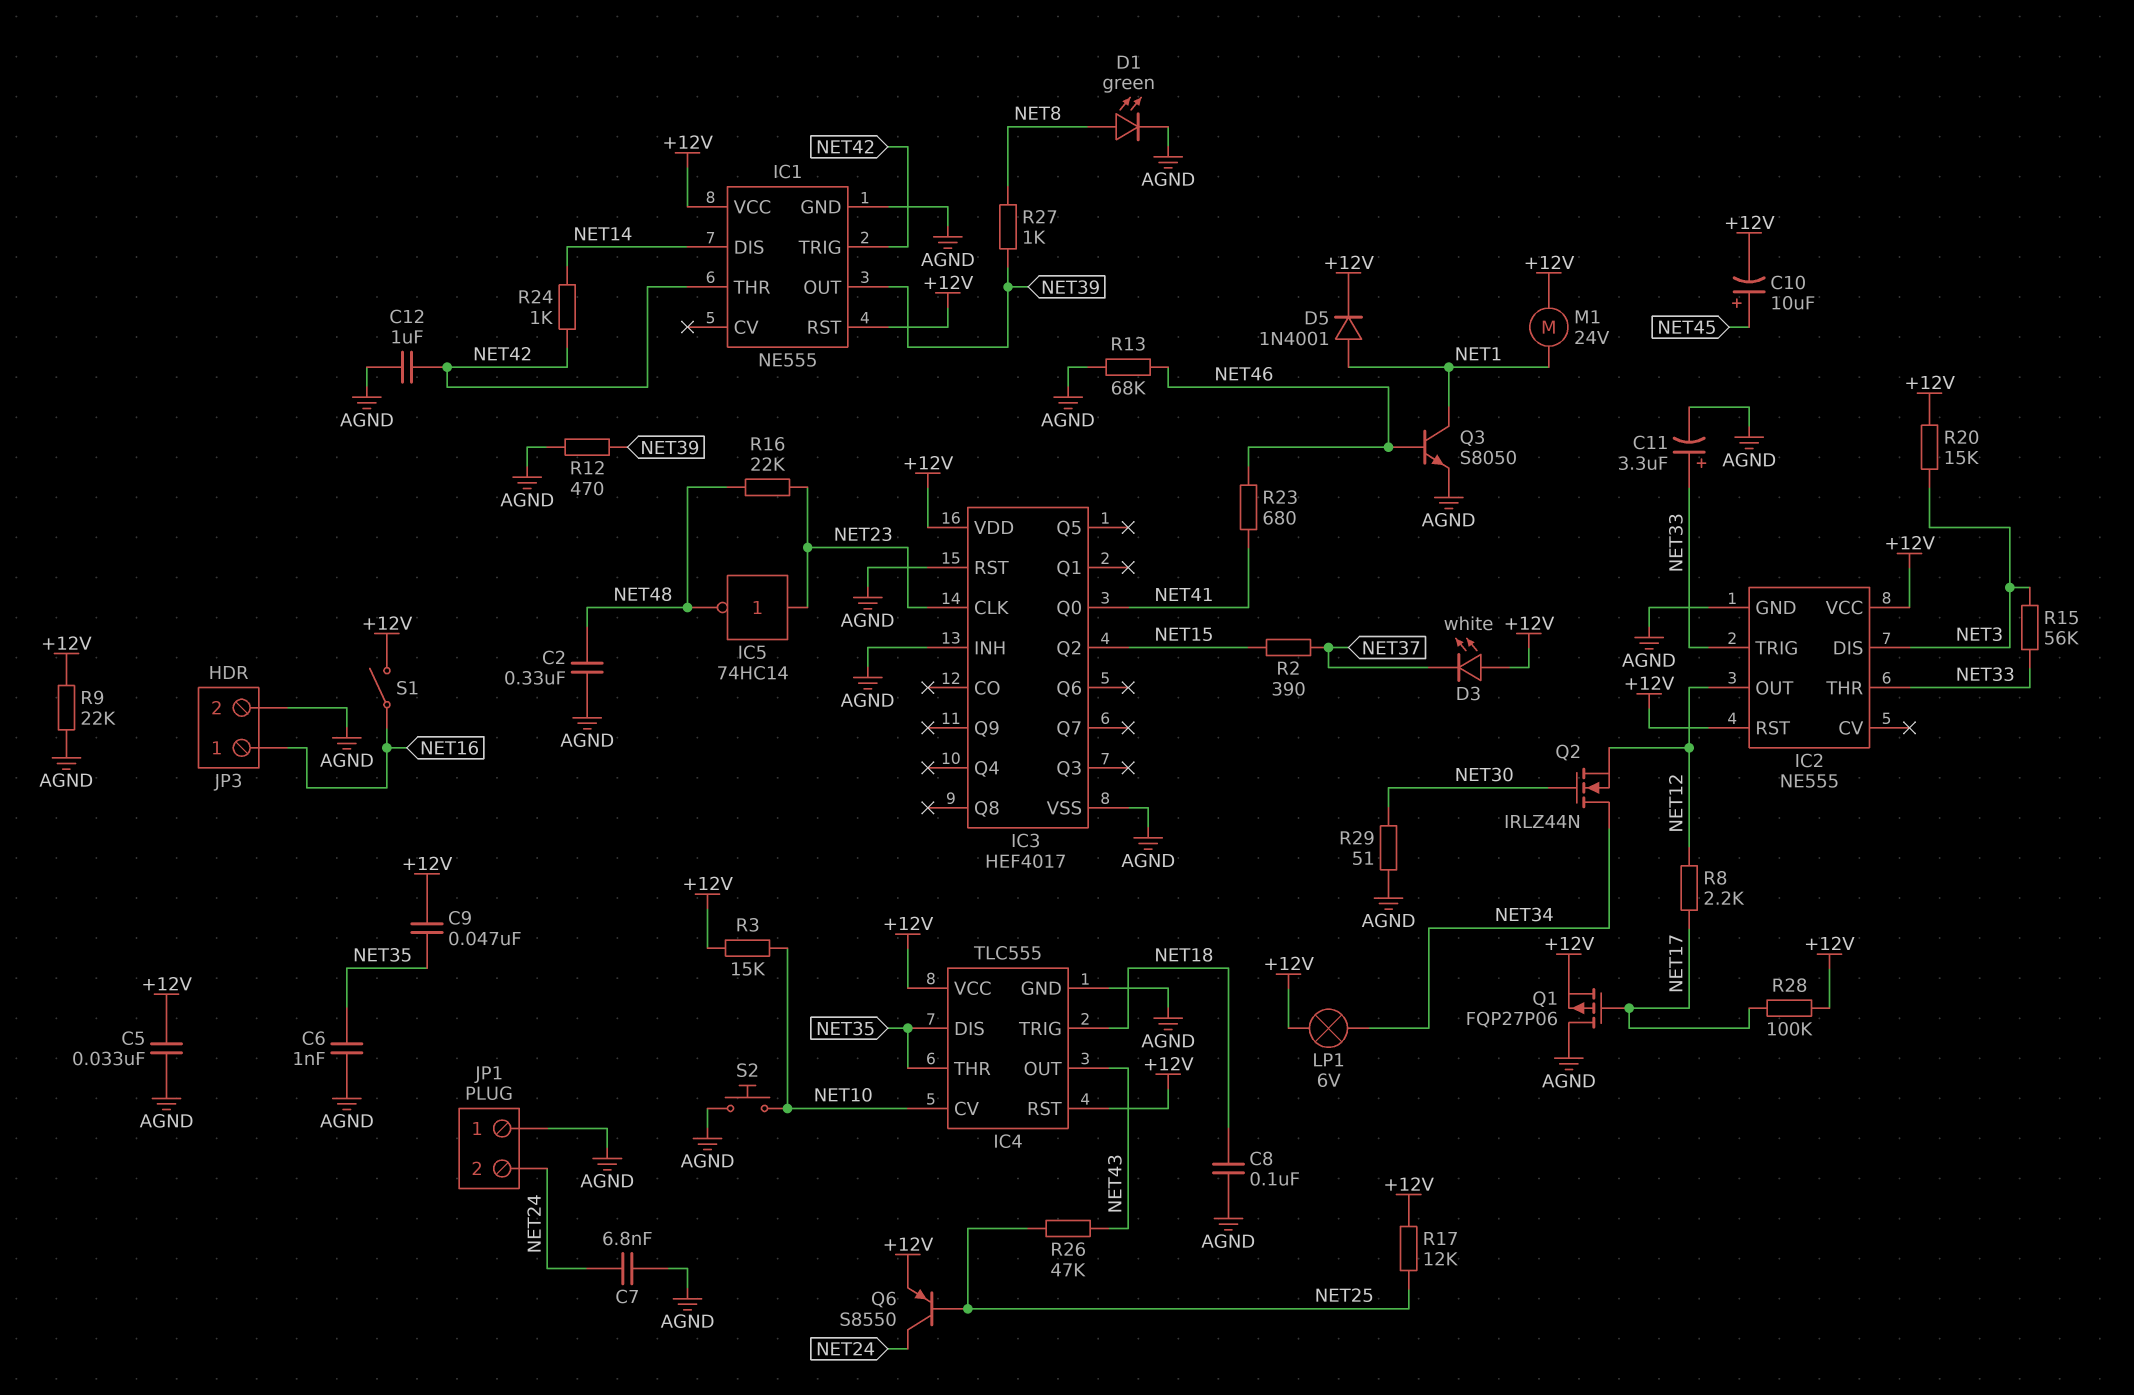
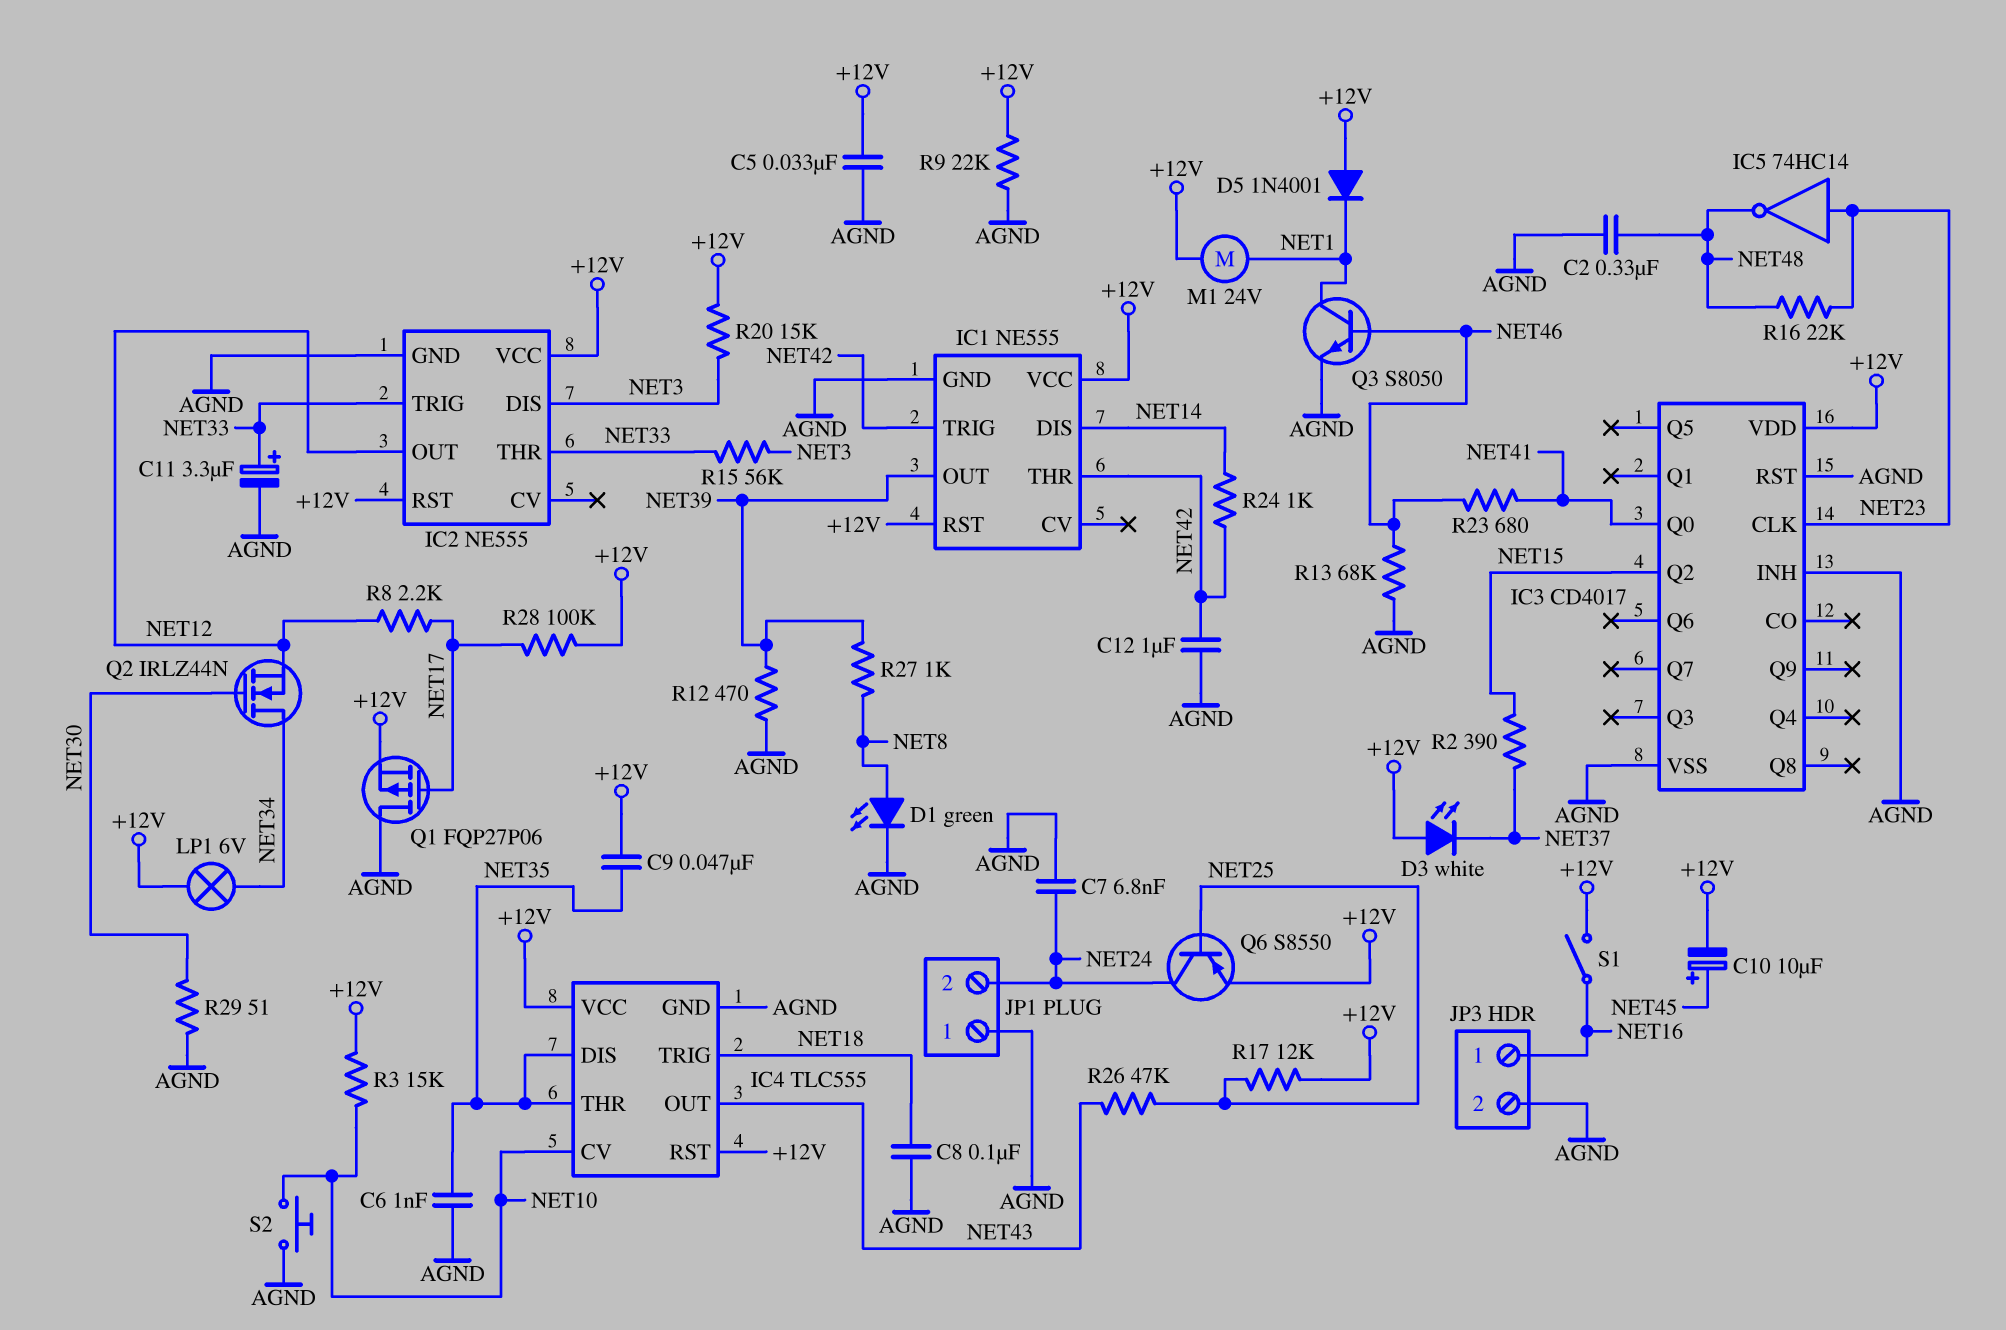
D5: diode 1N4001 (A NET1, K +12V) -> diode 1N4001 (A +12V, K NET1)
IC3: HEF4017 -> CD4017

